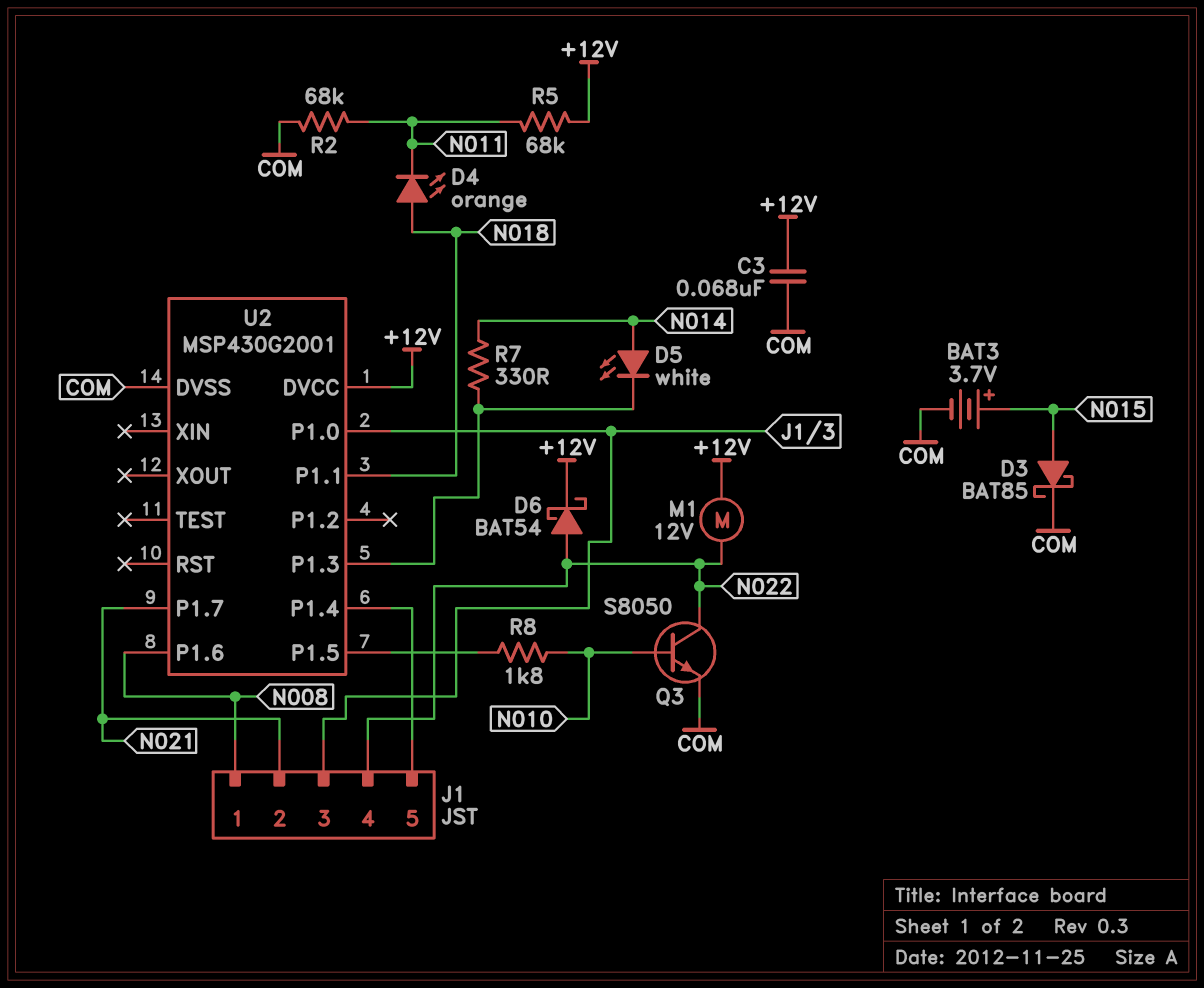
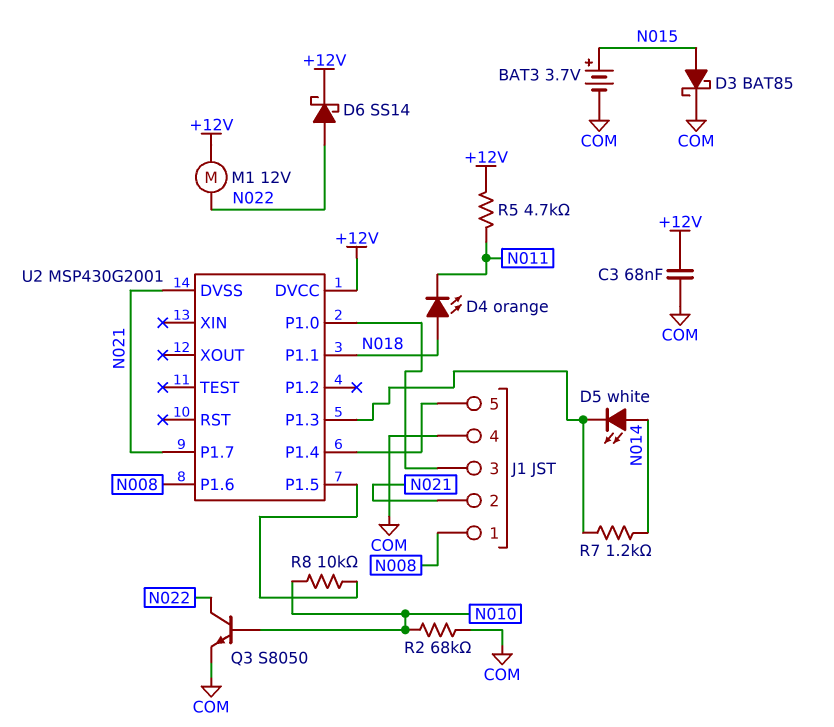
D6: schottky BAT54 (A N022, K +12V) -> schottky SS14 (A N022, K +12V)
J1 pin 4: N022 -> COM
R2: 68k (COM, N011) -> 68k (COM, N010)
R5: 68k (+12V, N011) -> 4.7k (+12V, N011)
R7: 330 (N014, U2/P1.3) -> 1.2k (N014, U2/P1.3)
R8: 1.8k (N010, U2/P1.5) -> 10k (N010, U2/P1.5)
U2 pin DVSS: COM -> N021

